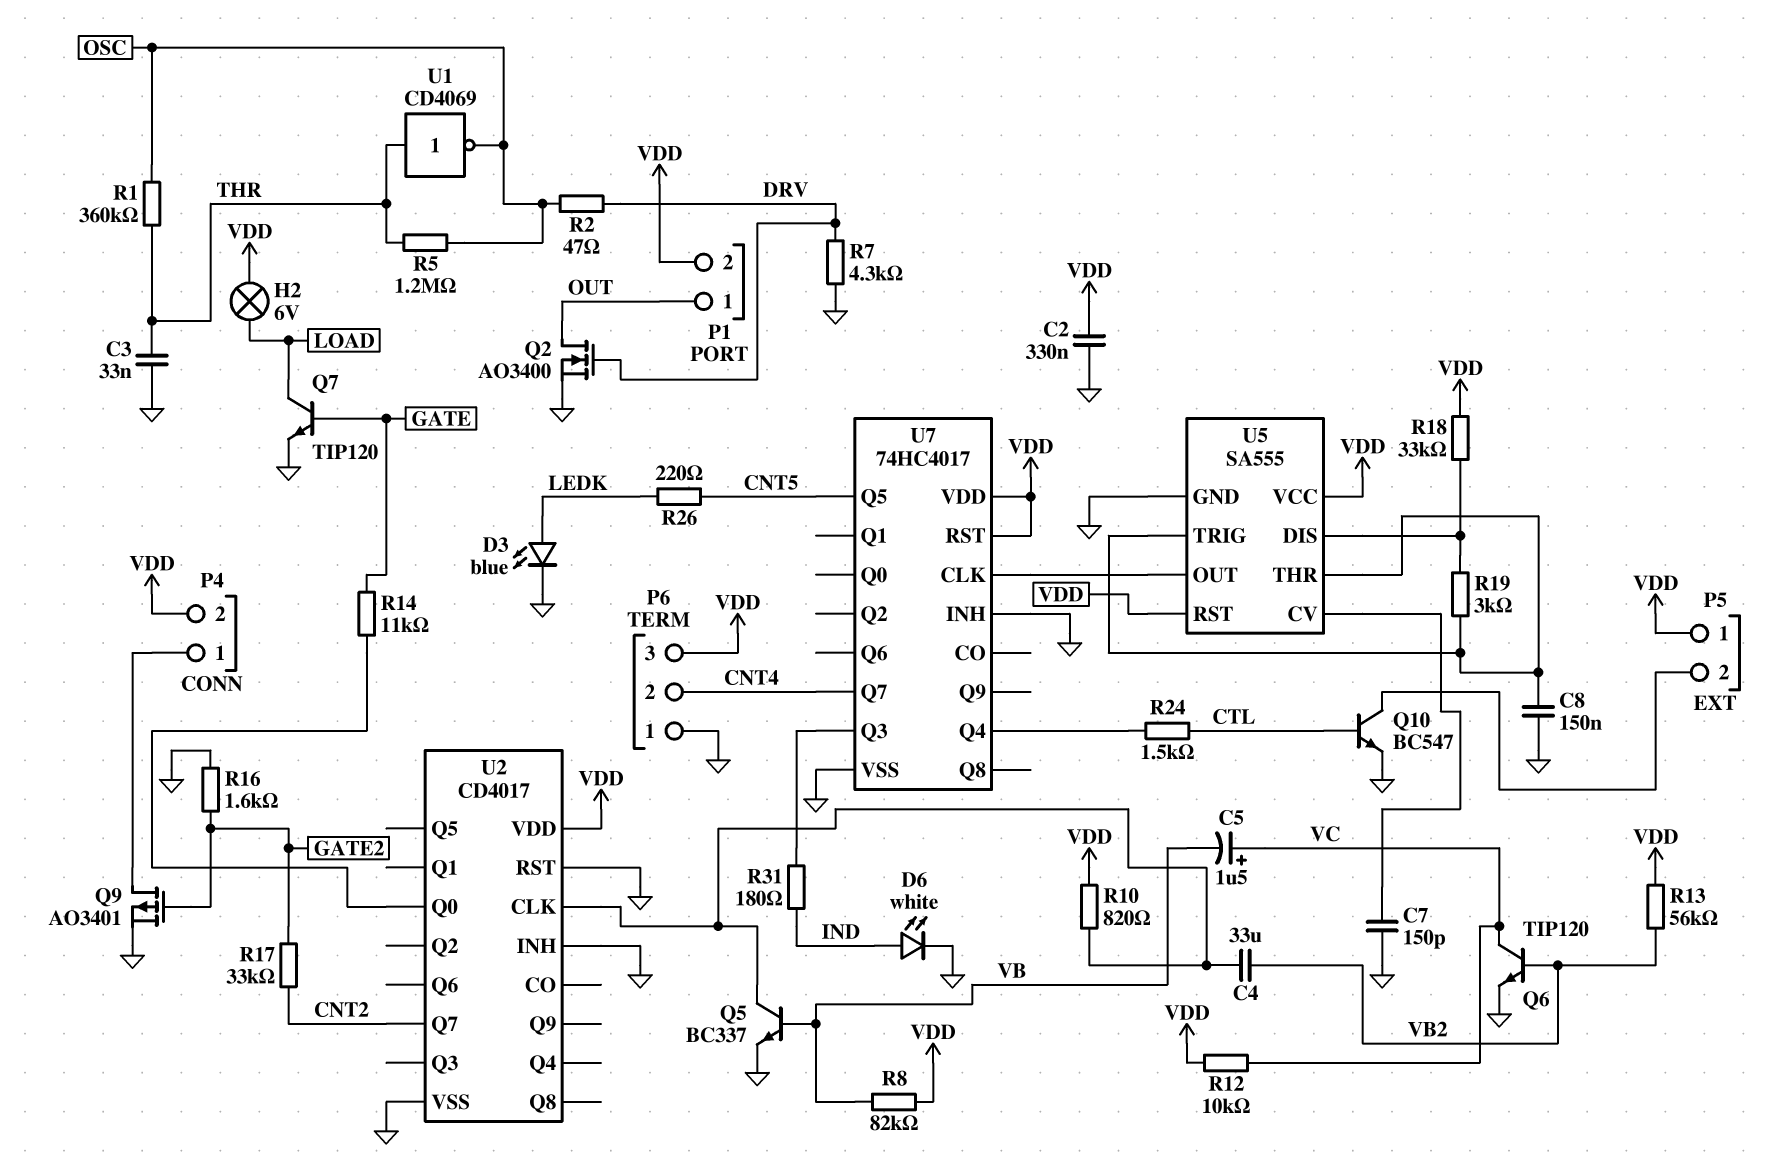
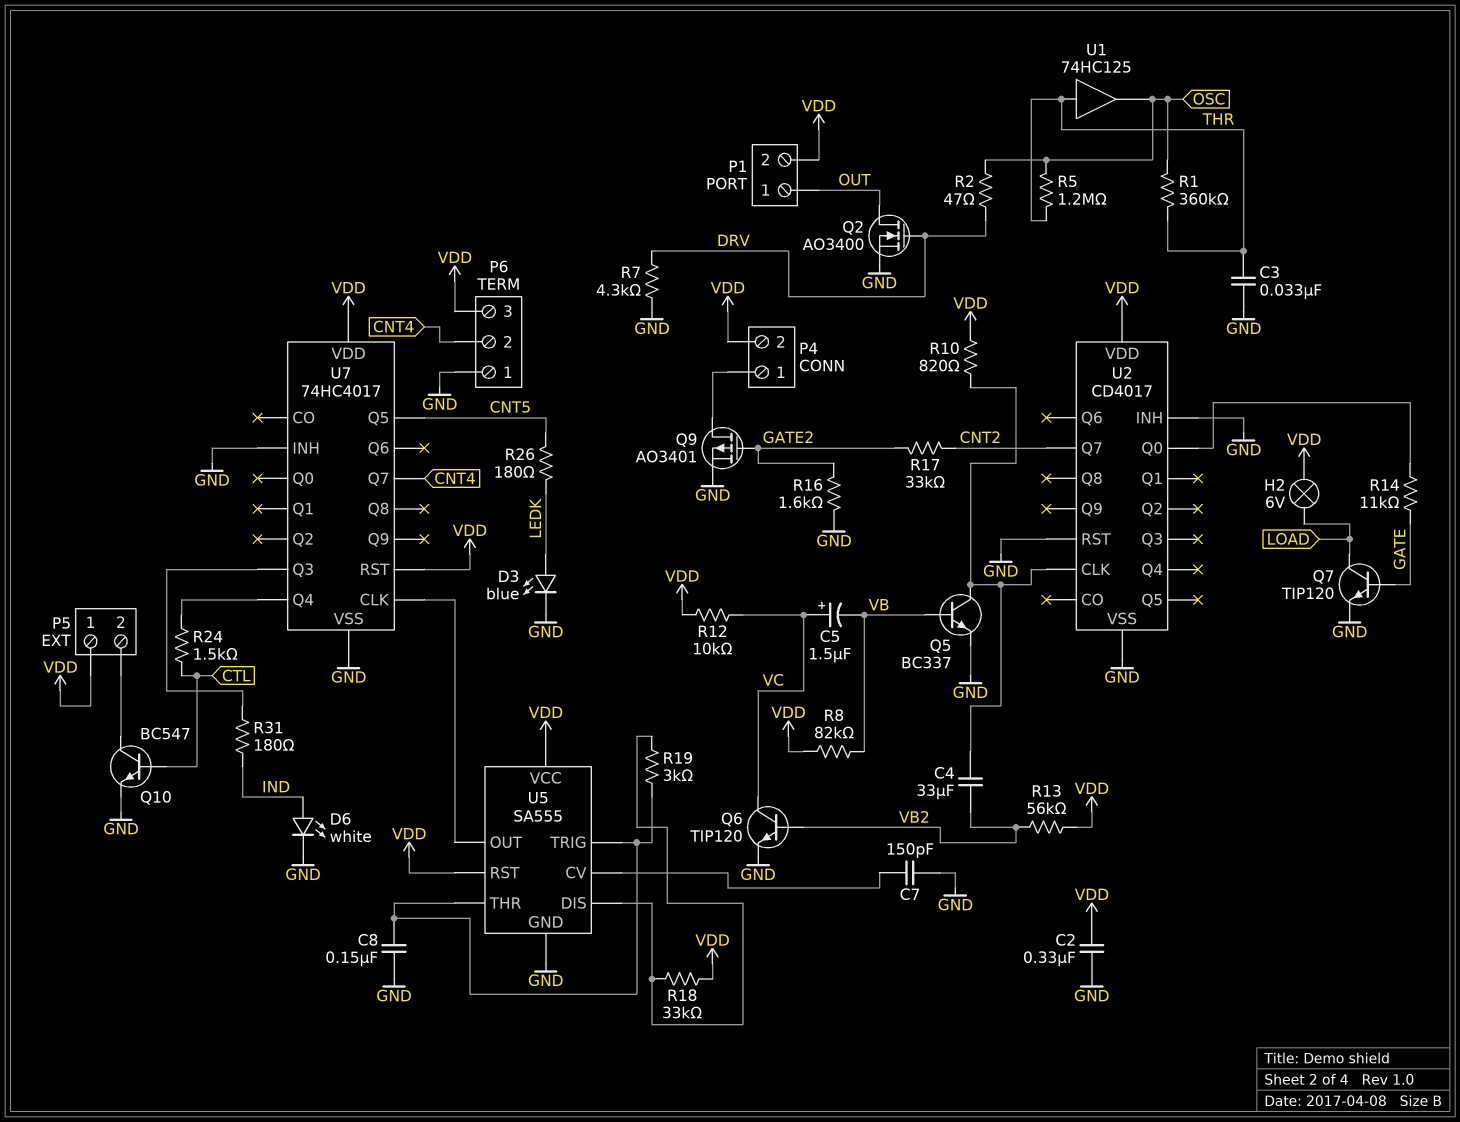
R26: 220 (CNT5, LEDK) -> 180 (CNT5, LEDK)
U1: NOT CD4069 (in THR, out OSC) -> buffer 74HC125 (in THR, out OSC)

